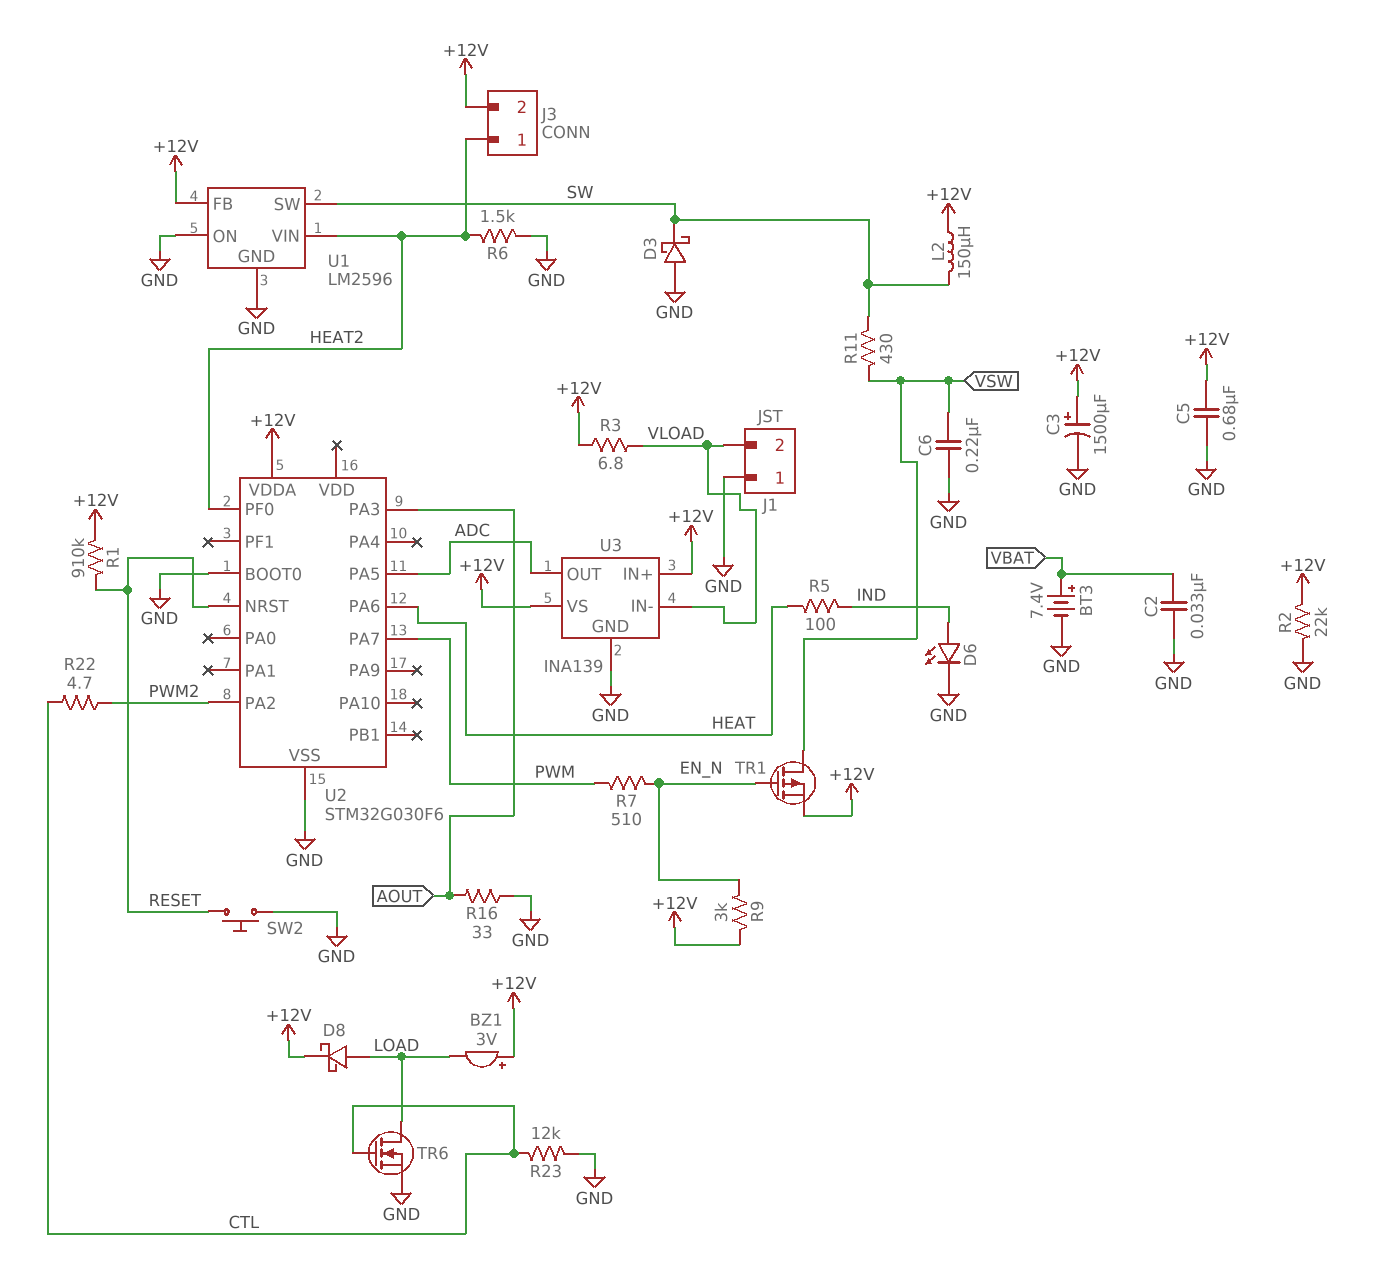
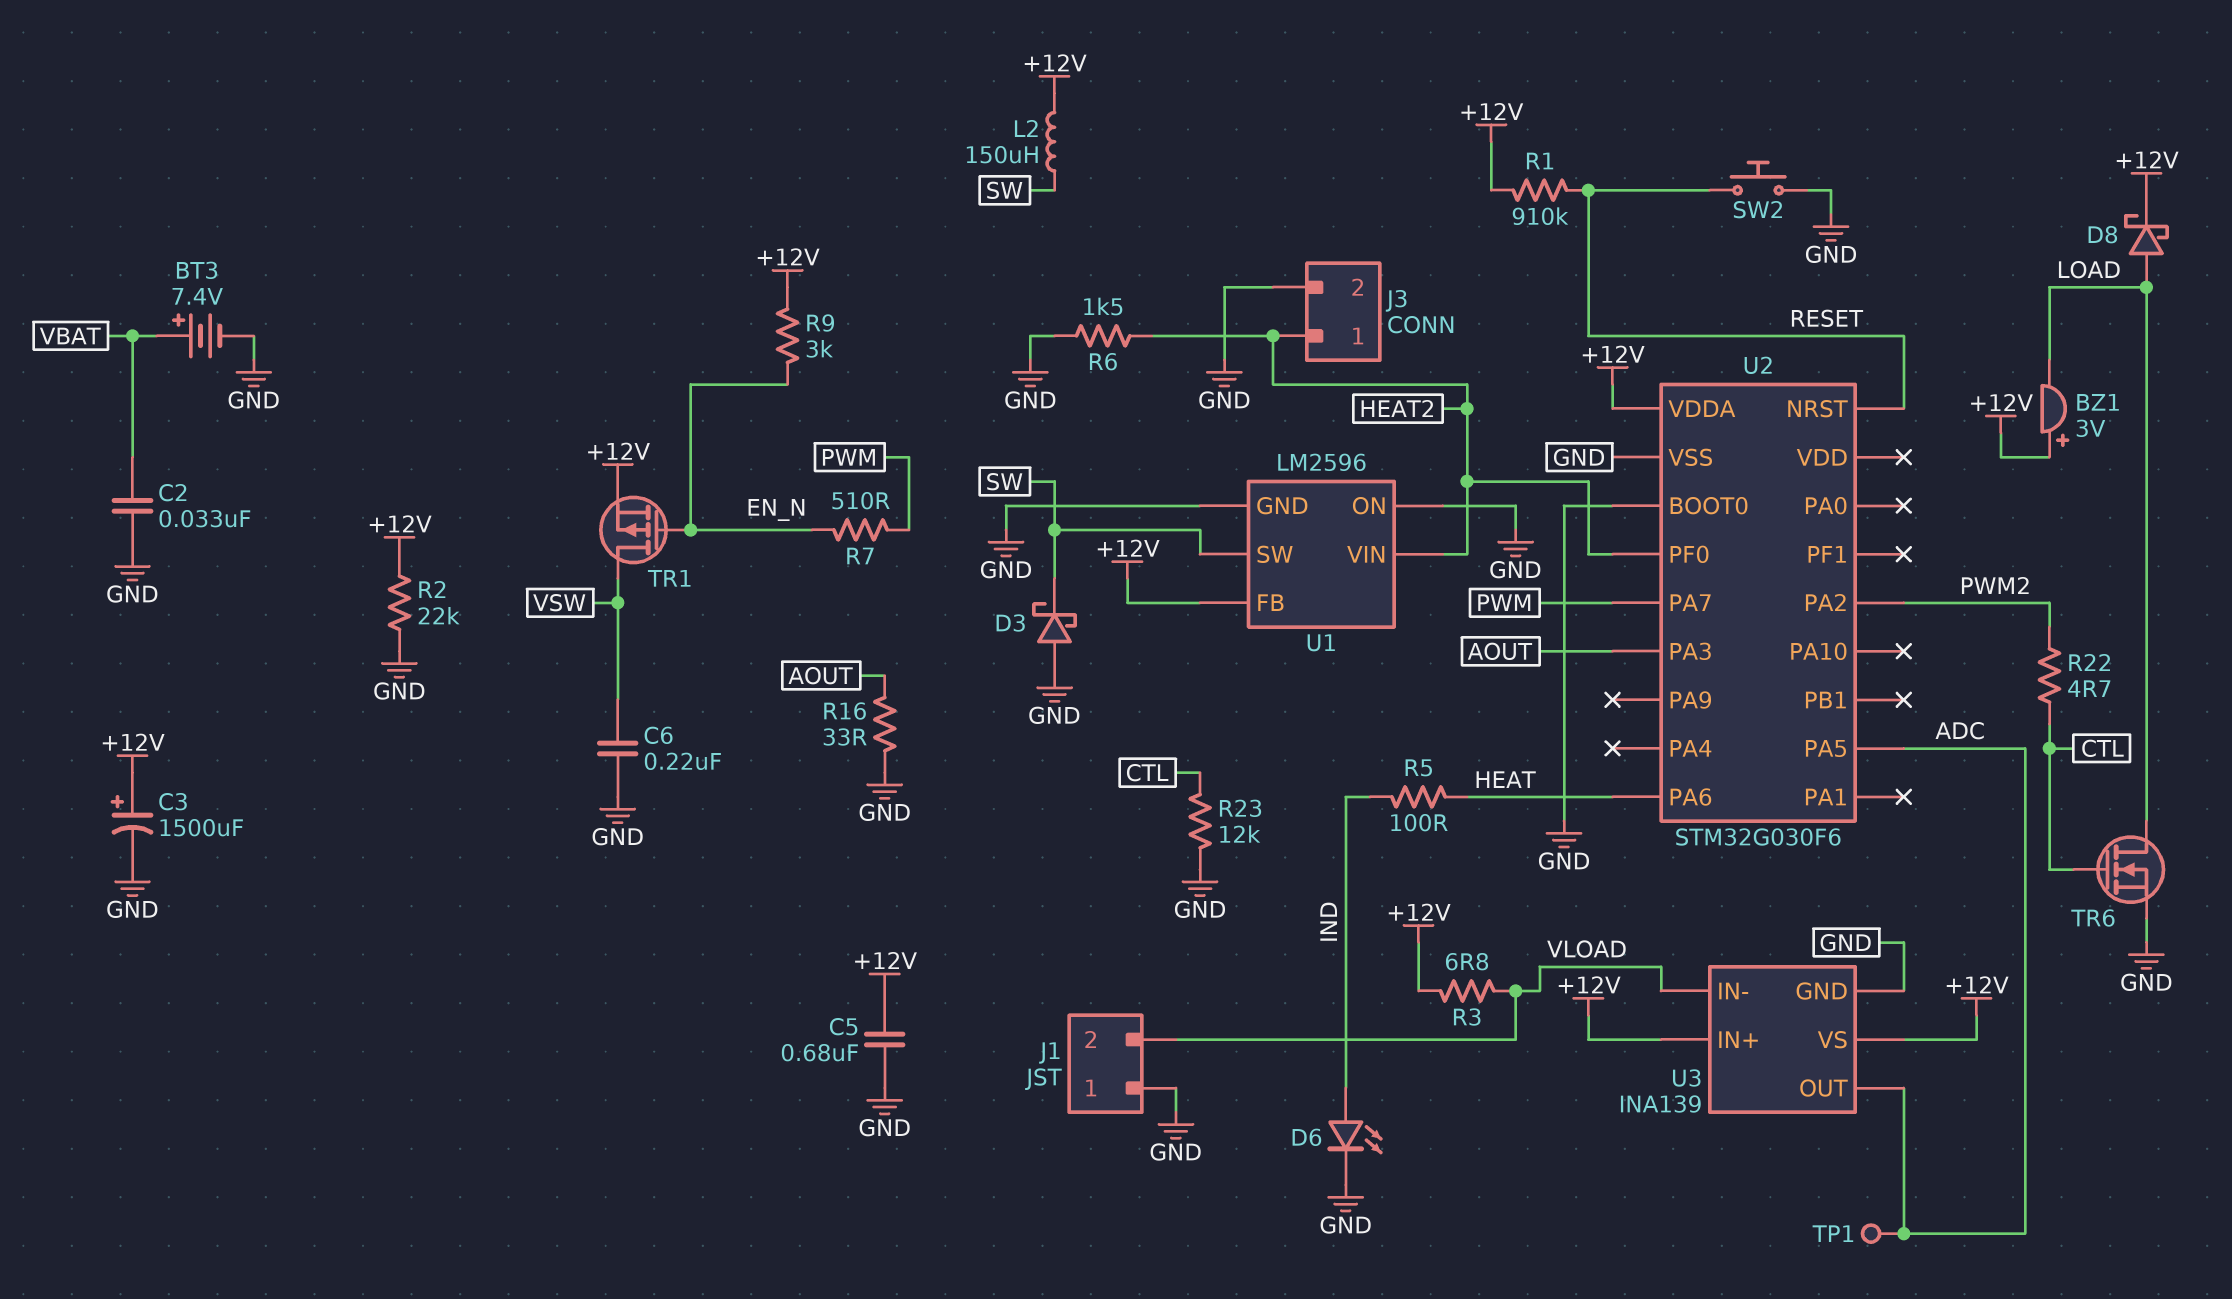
J3 pin 2: +12V -> GND
R11: 430 (SW, VSW) -> none
TP1: none -> test point (ADC)

